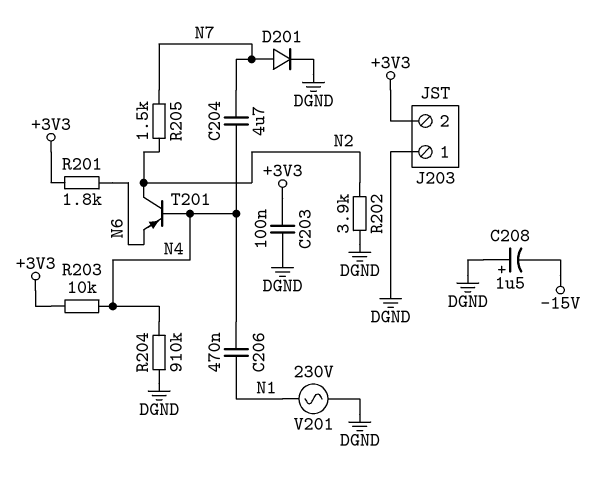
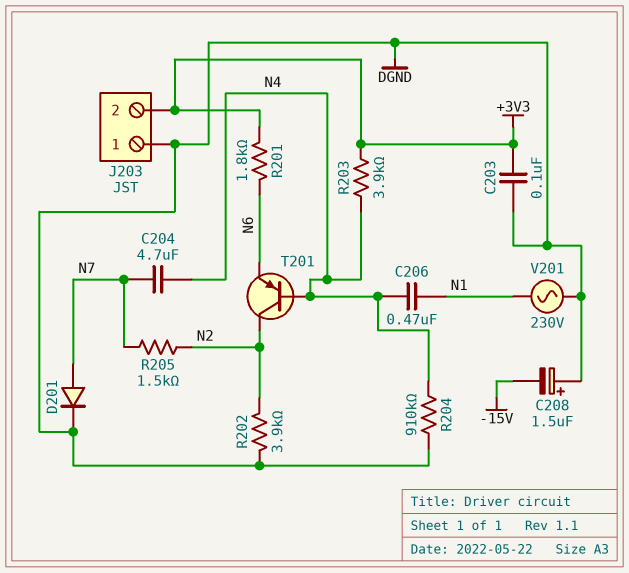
R203: 10k (+3V3, N4) -> 3.9k (+3V3, N4)

